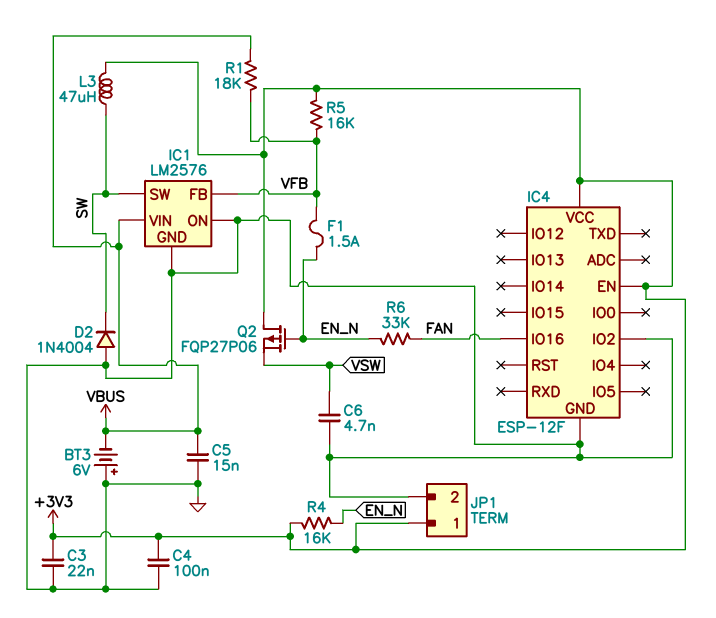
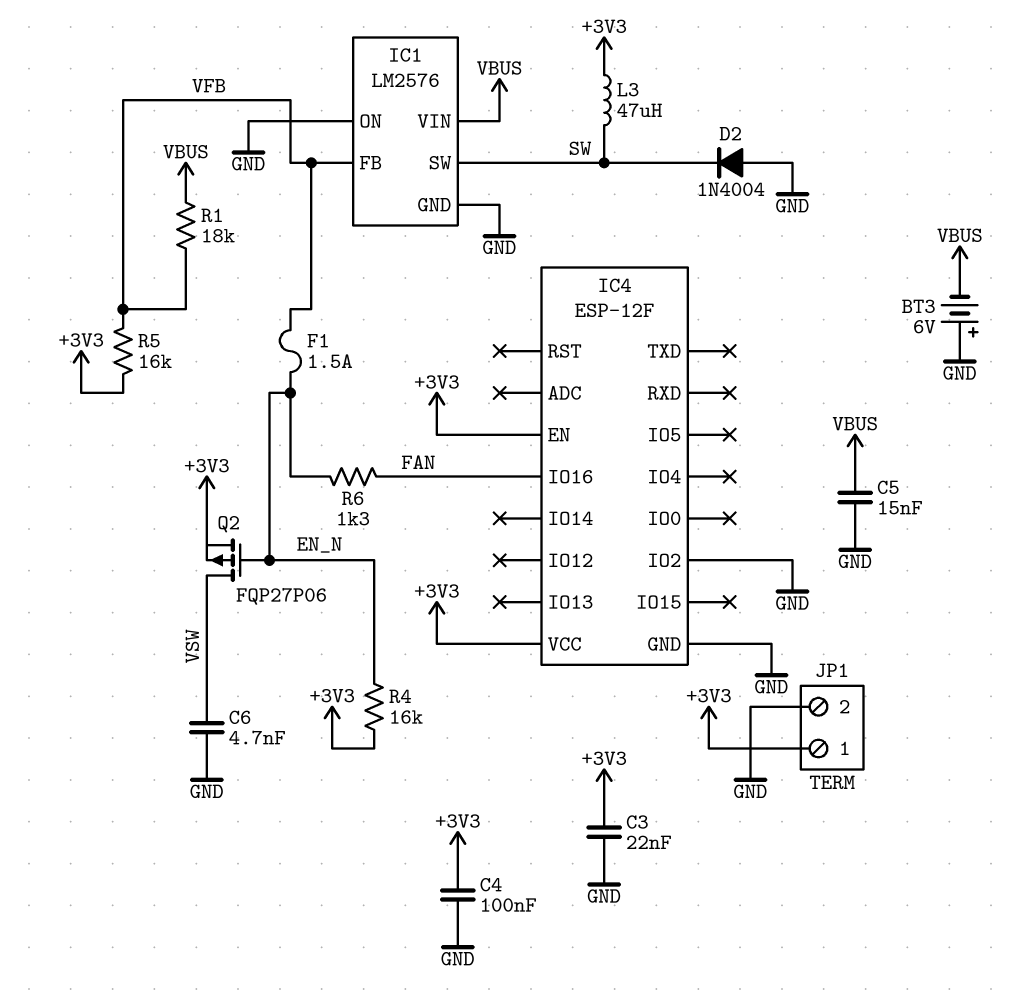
Q2: PMOS FQP27P06 (G EN_N, D +3V3, S VSW) -> PMOS FQP27P06 (G EN_N, D VSW, S +3V3)
R6: 33k (EN_N, FAN) -> 1.3k (EN_N, FAN)

